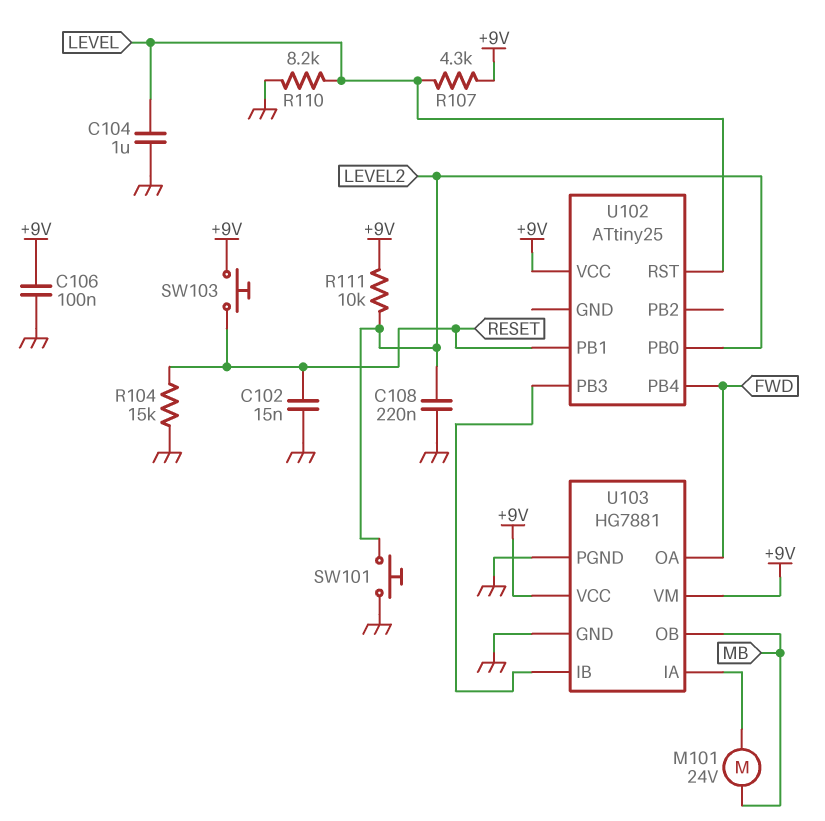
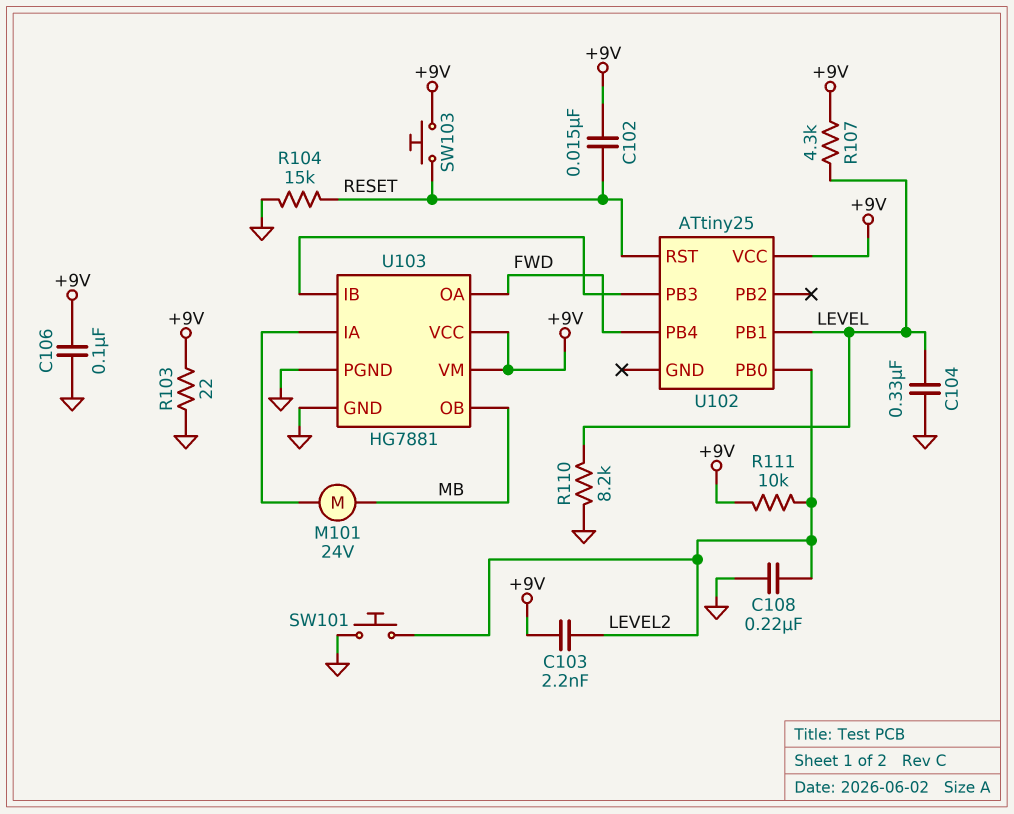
C102: 15nF (GND, RESET) -> 15nF (+9V, RESET)
C103: none -> 2.2nF (+9V, LEVEL2)
C104: 1uF (GND, LEVEL) -> 330nF (GND, LEVEL)
R103: none -> 22 (+9V, GND)
U102 pin PB1: RESET -> LEVEL
U102 pin RST: LEVEL -> RESET

